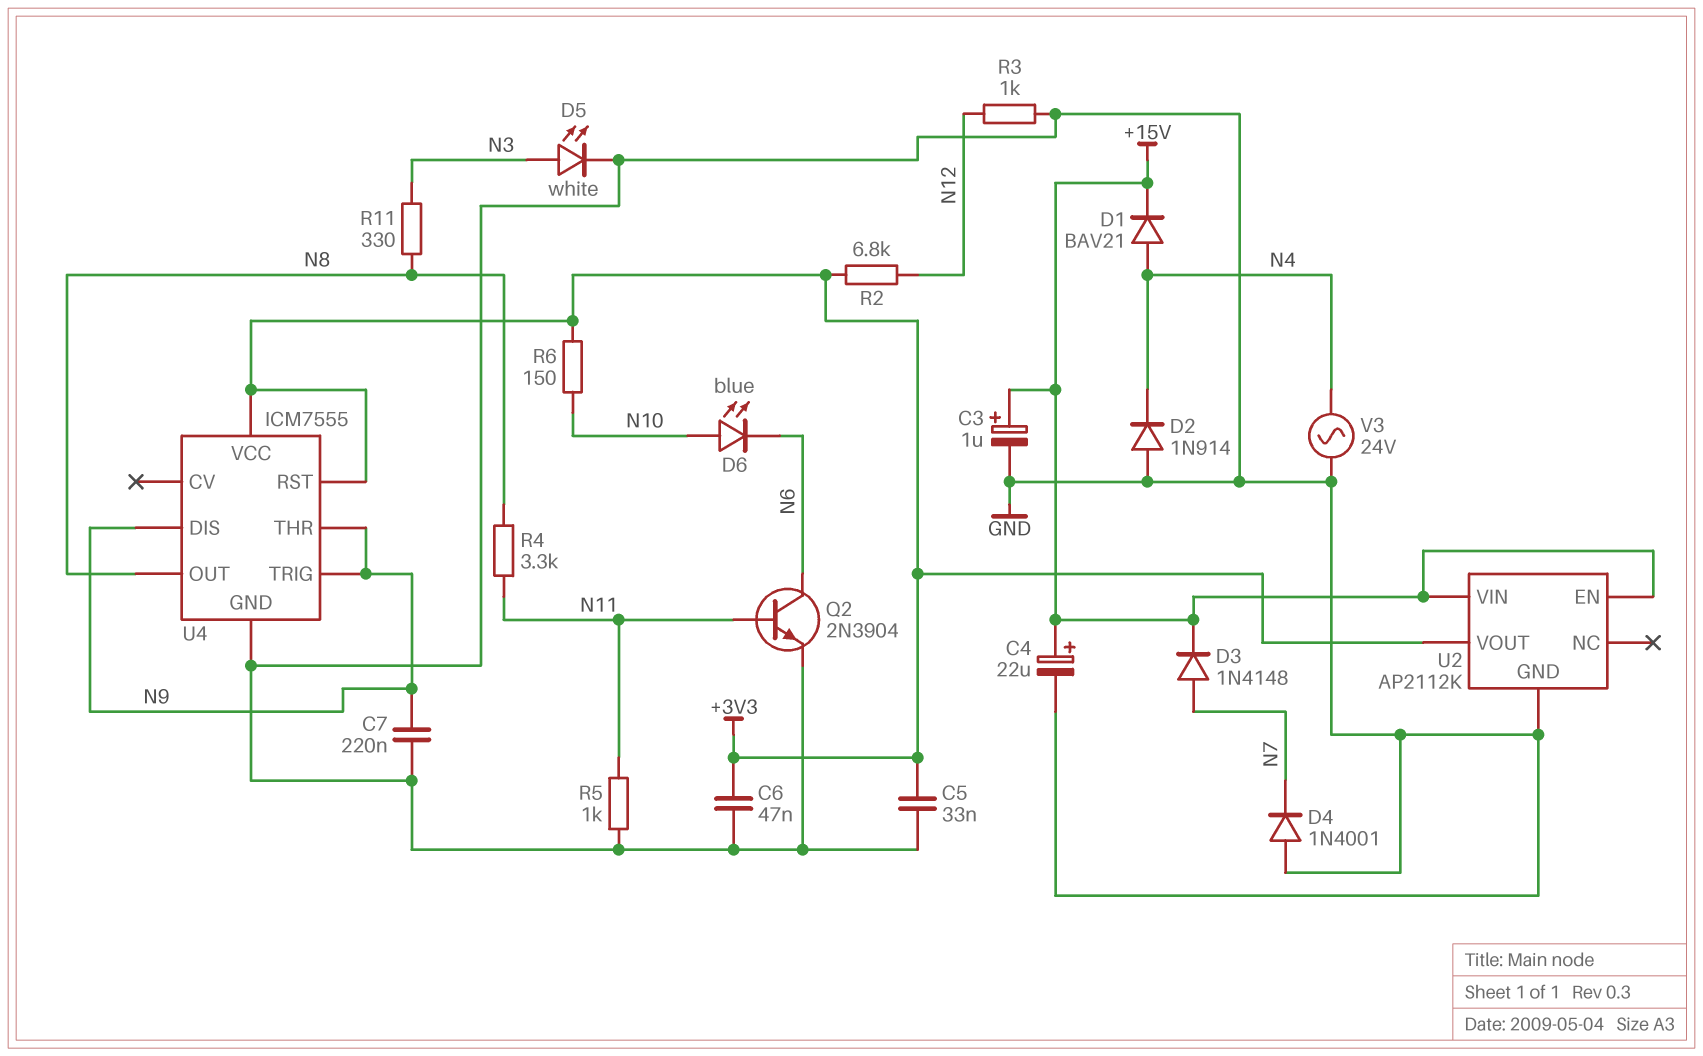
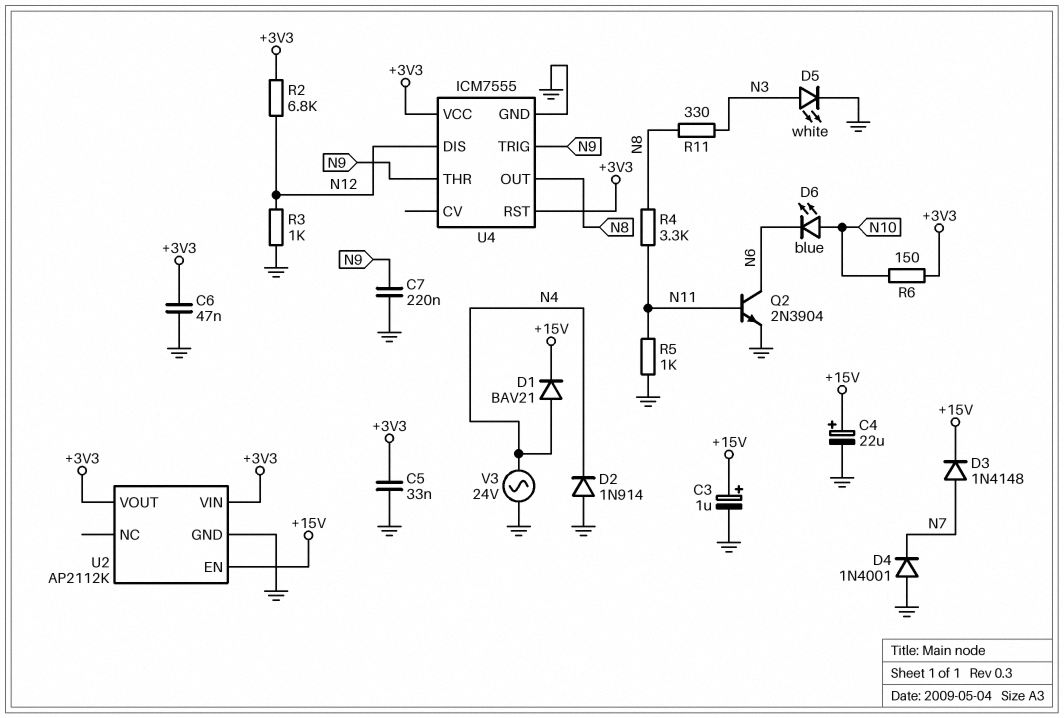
U2 pin VIN: +15V -> +3V3
U4 pin DIS: N9 -> N12

